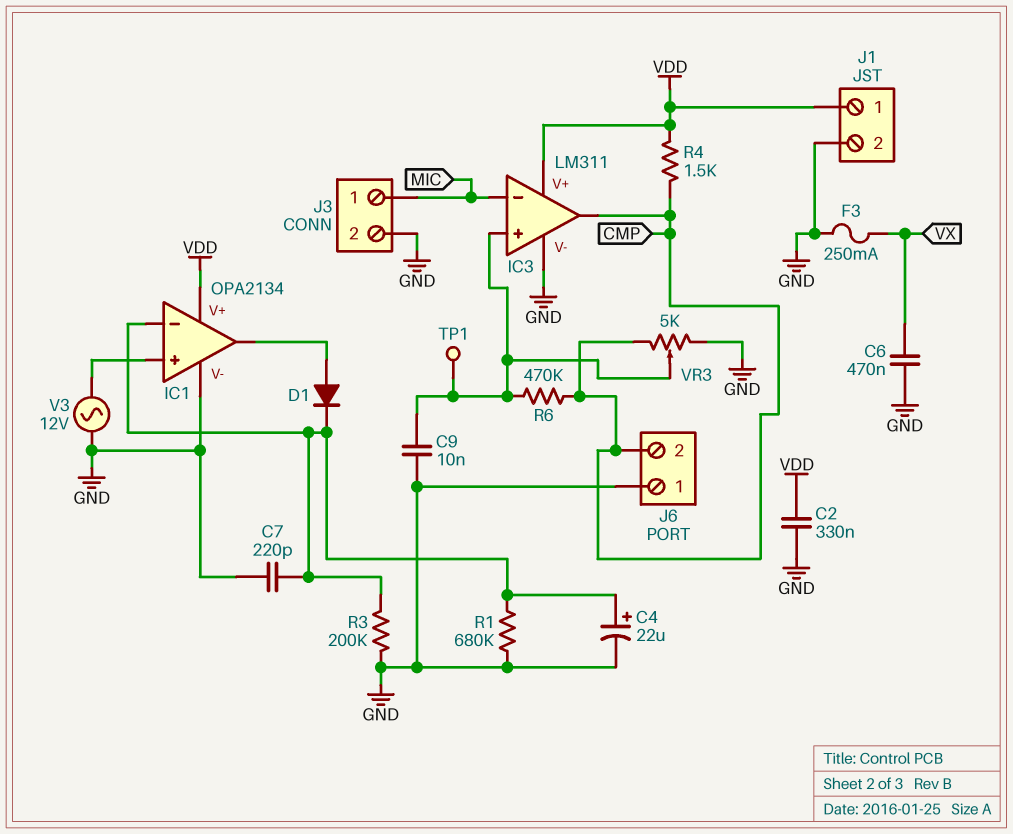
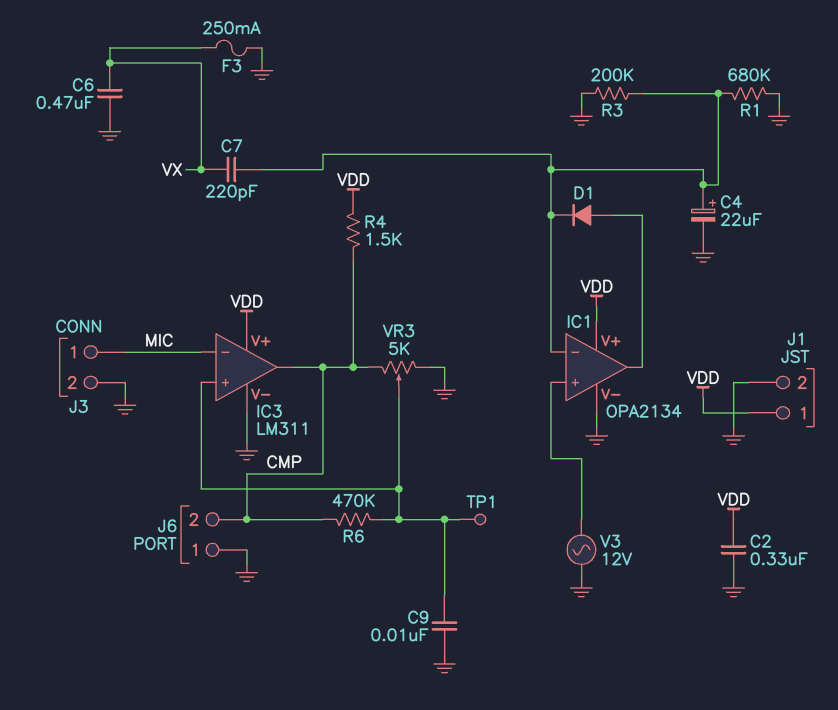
C7: 220pF (GND, IC1/in-) -> 220pF (IC1/in-, VX)

